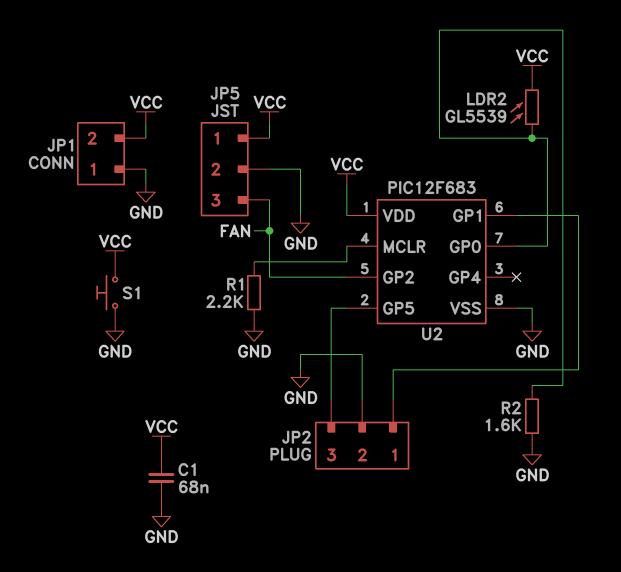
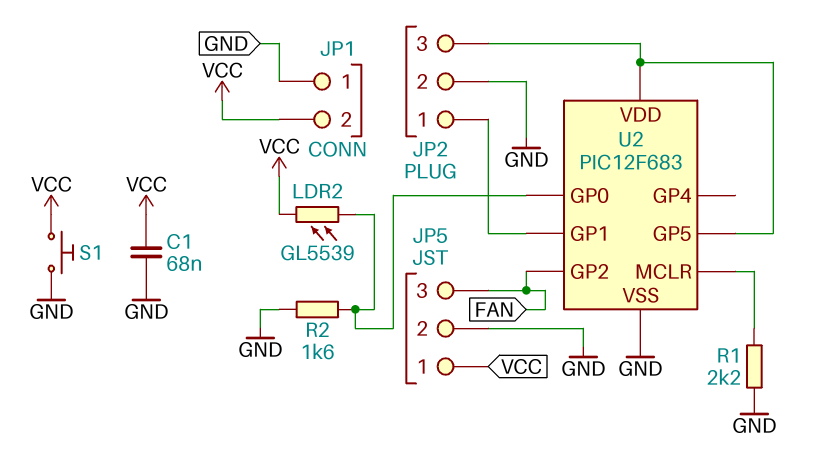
U2 pin VDD: VCC -> JP2/3

